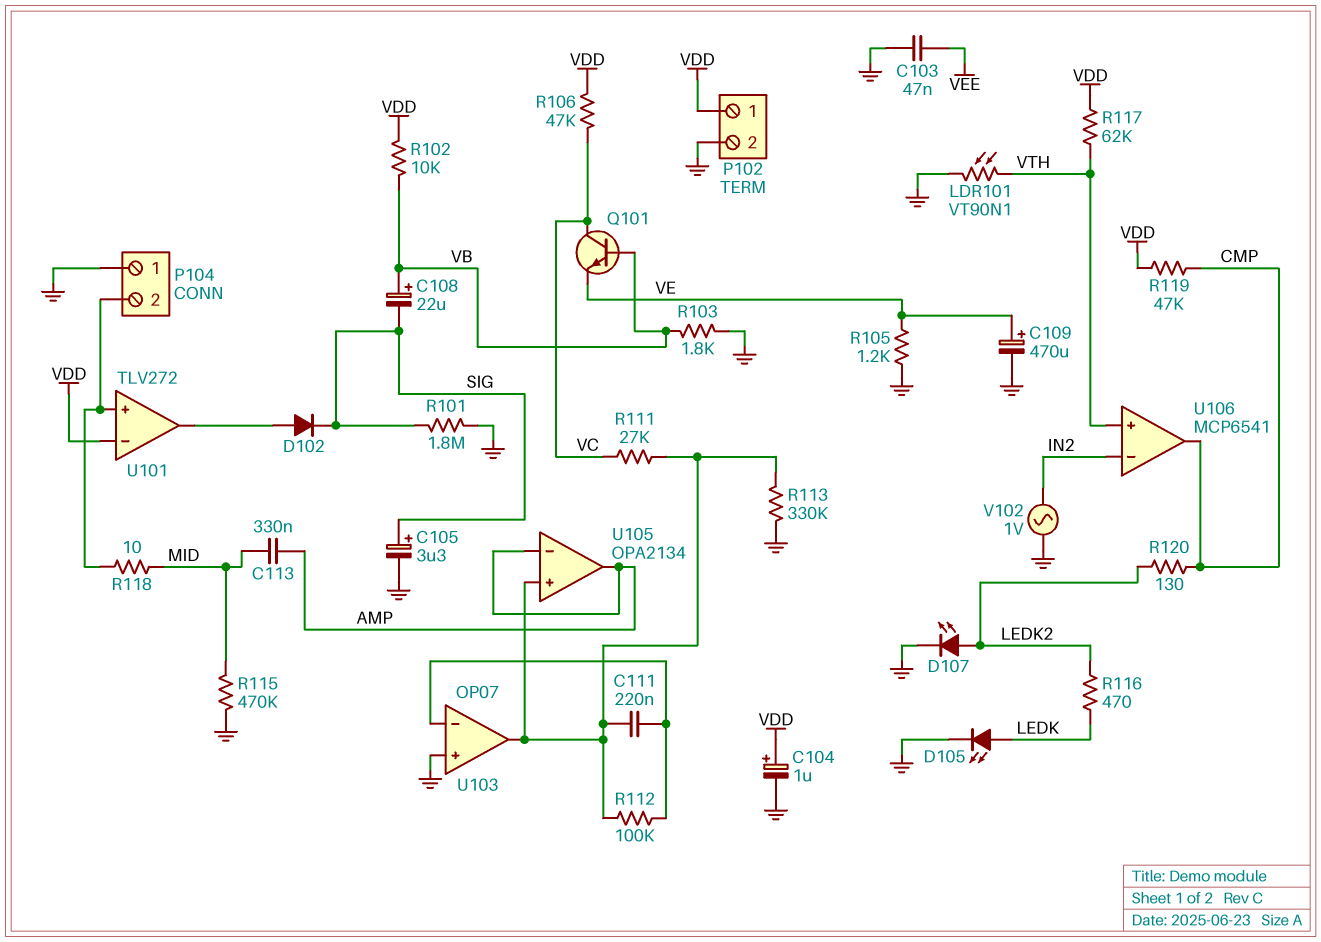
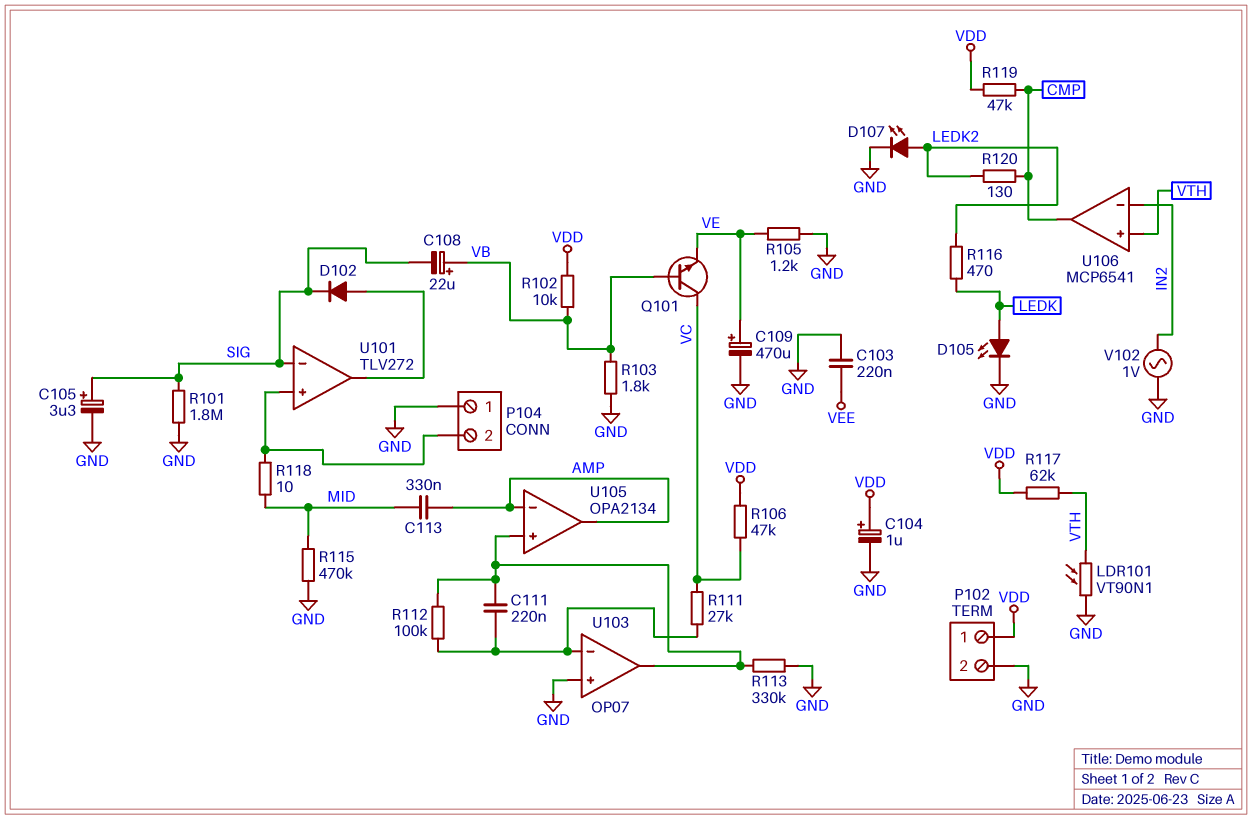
C103: 47nF (GND, VEE) -> 220nF (GND, VEE)
R111: 27k (U103/out, VC) -> 27k (U103/in-, VC)
U101 pin in-: VDD -> SIG

